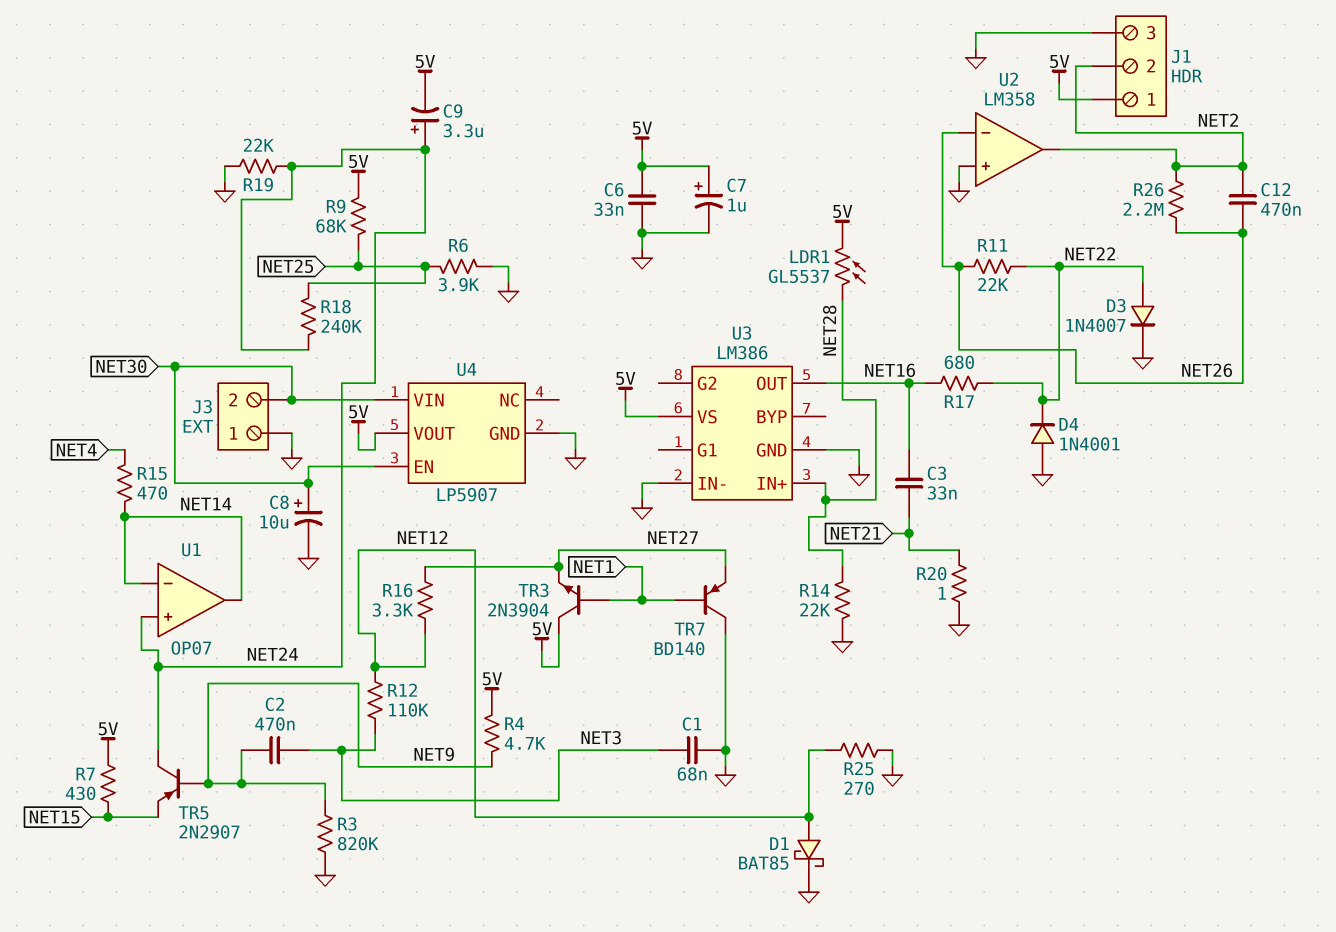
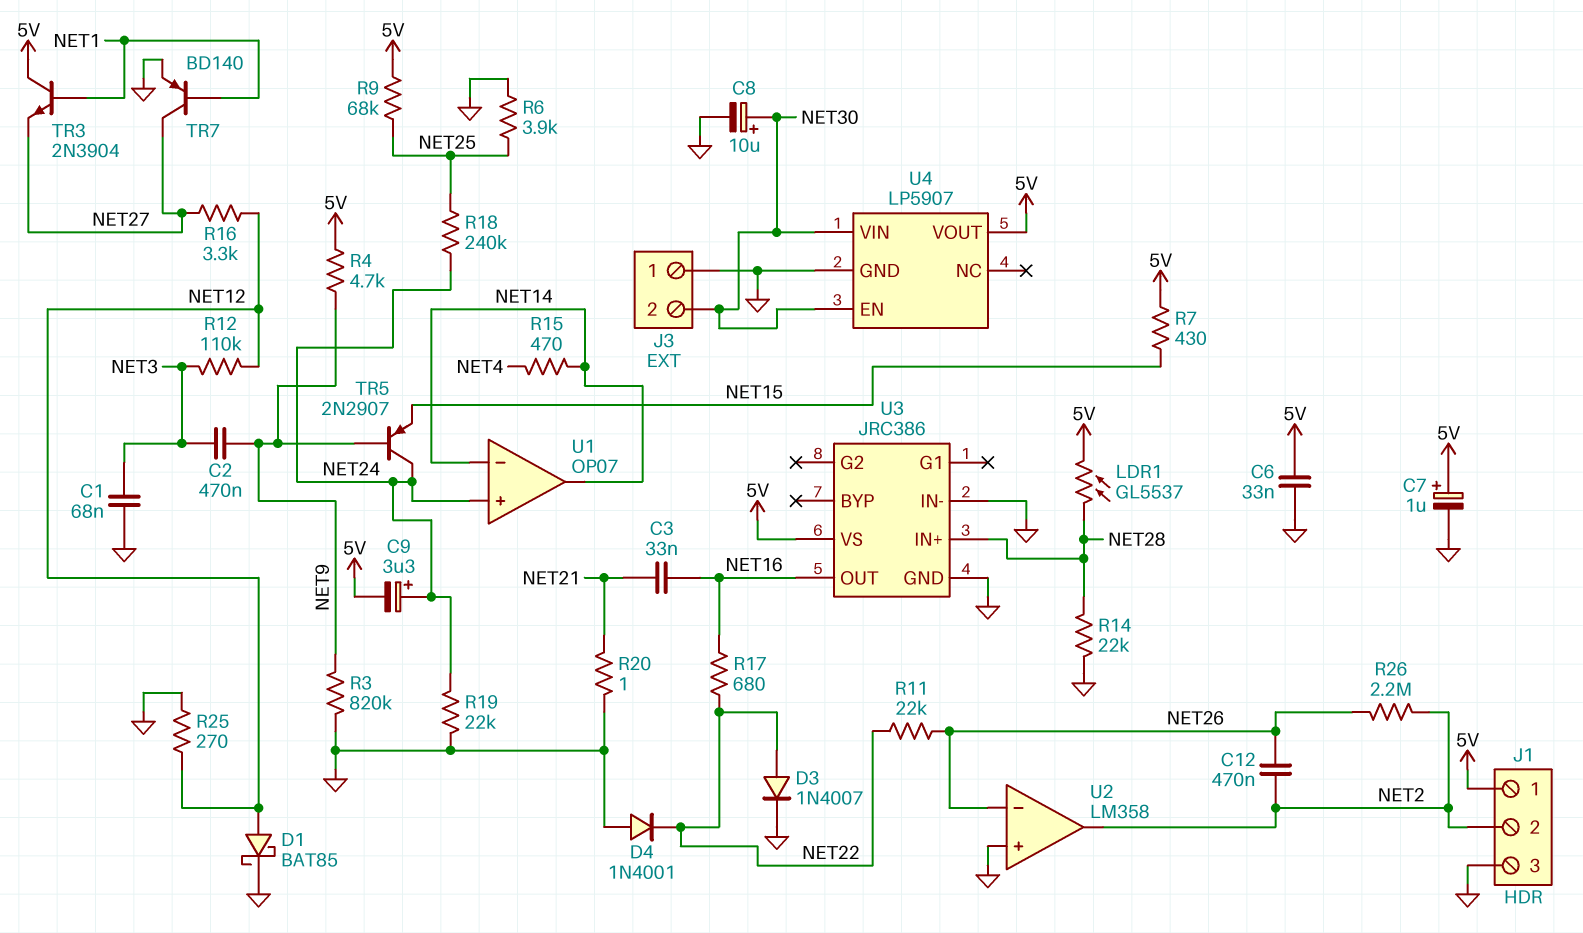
TR7: PNP BD140 (B NET1, C GND, E NET27) -> PNP BD140 (B NET1, C NET27, E GND)
U3: LM386 -> JRC386

